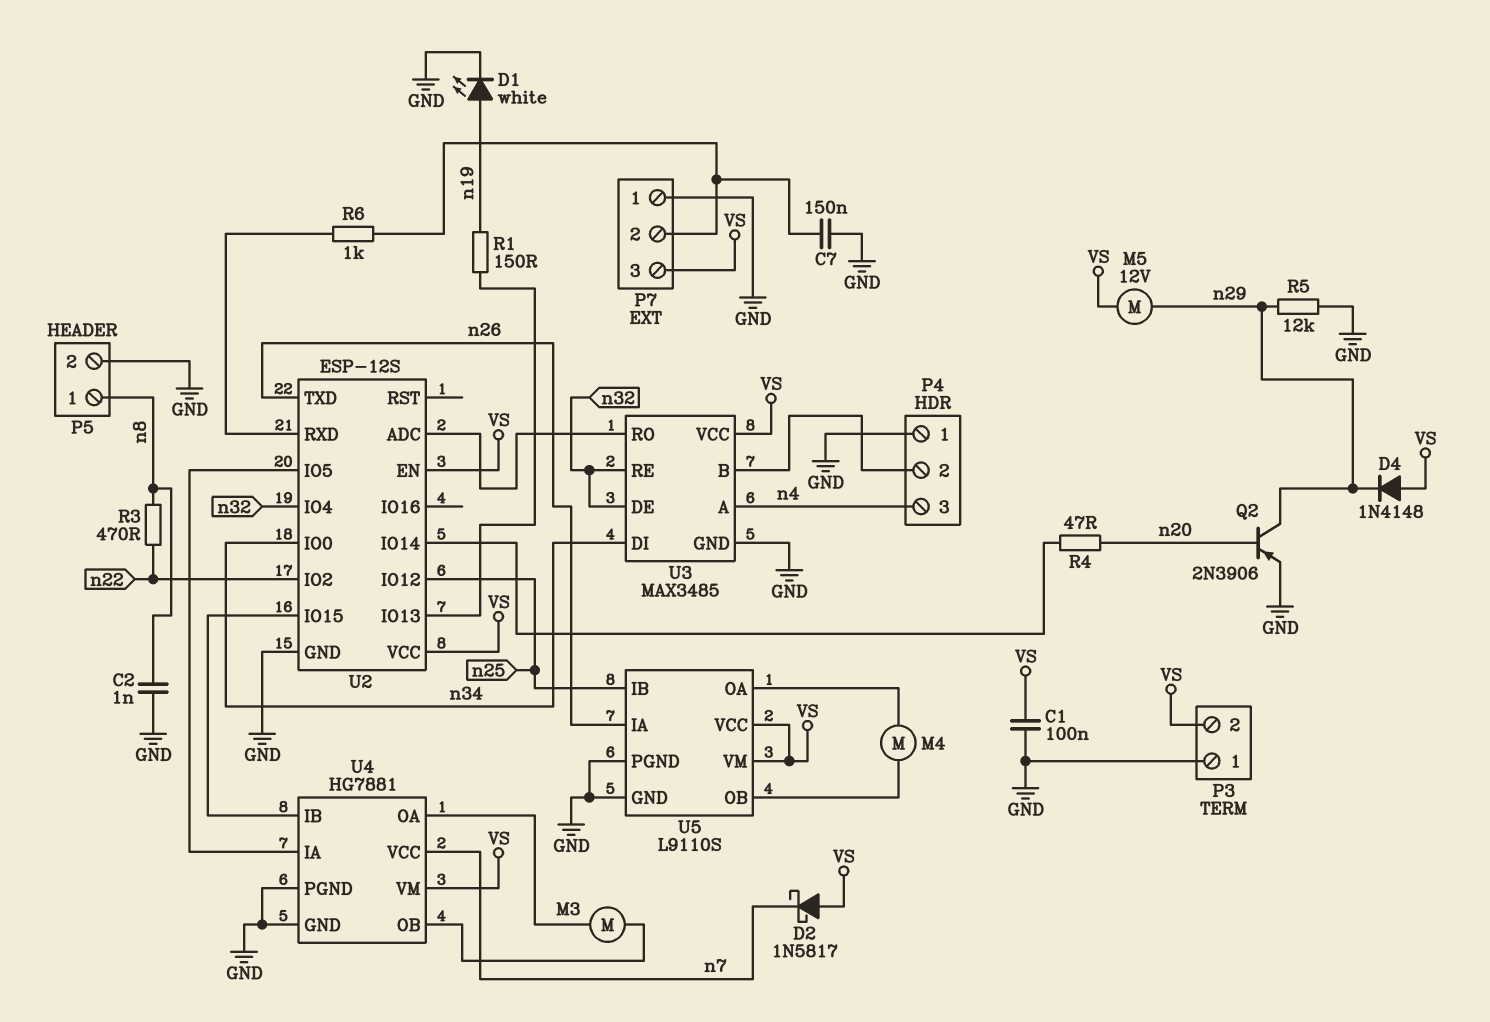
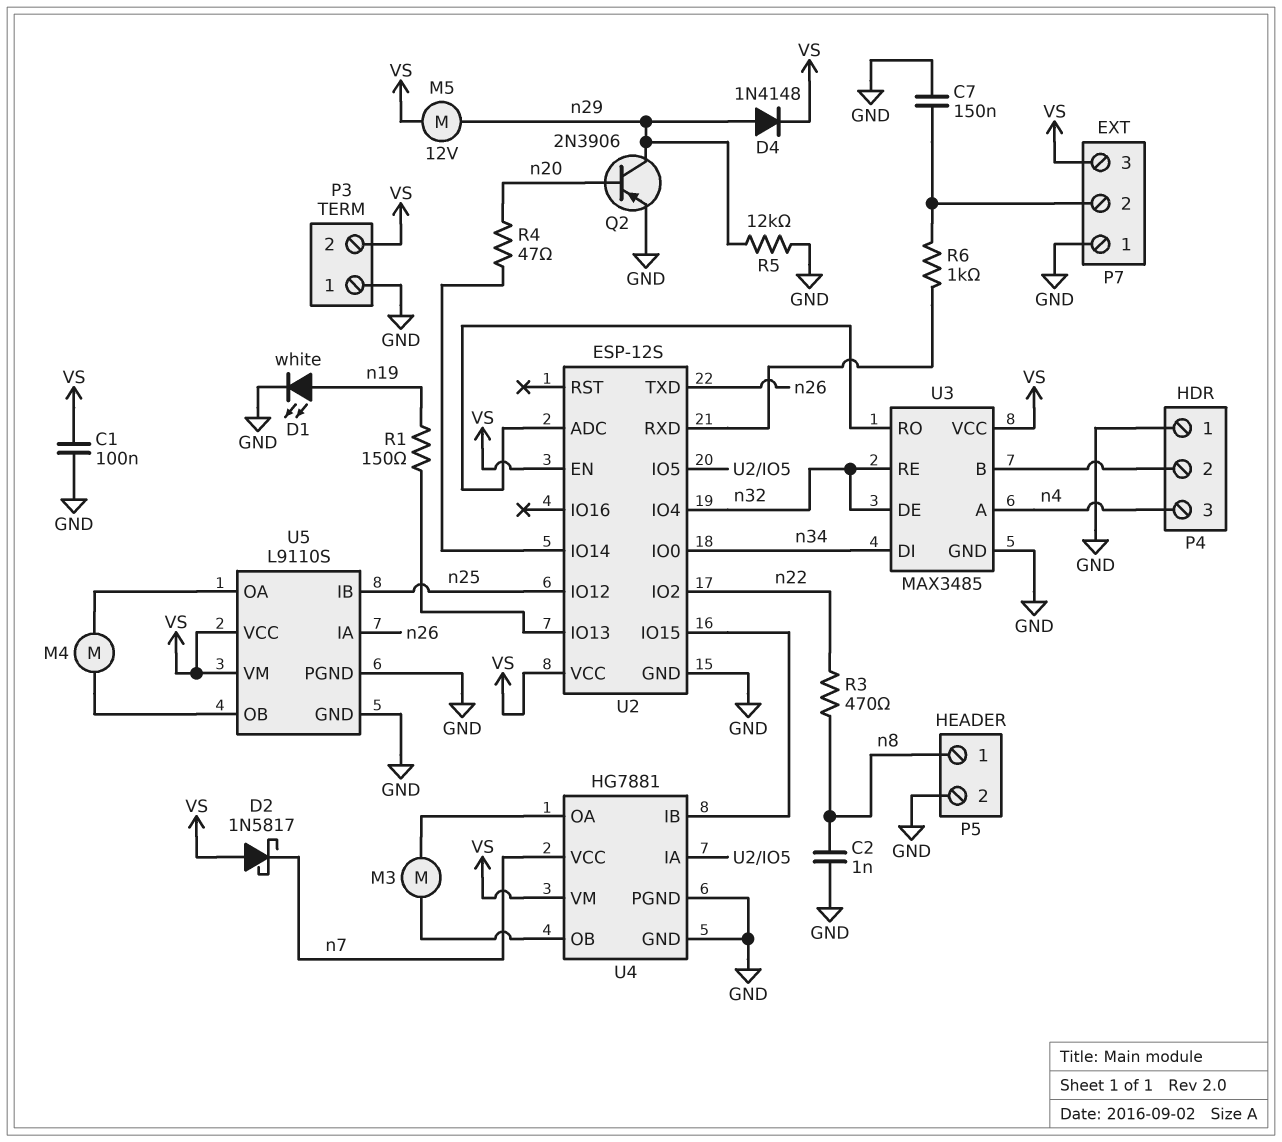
D4: diode 1N4148 (A VS, K n29) -> diode 1N4148 (A n29, K VS)

